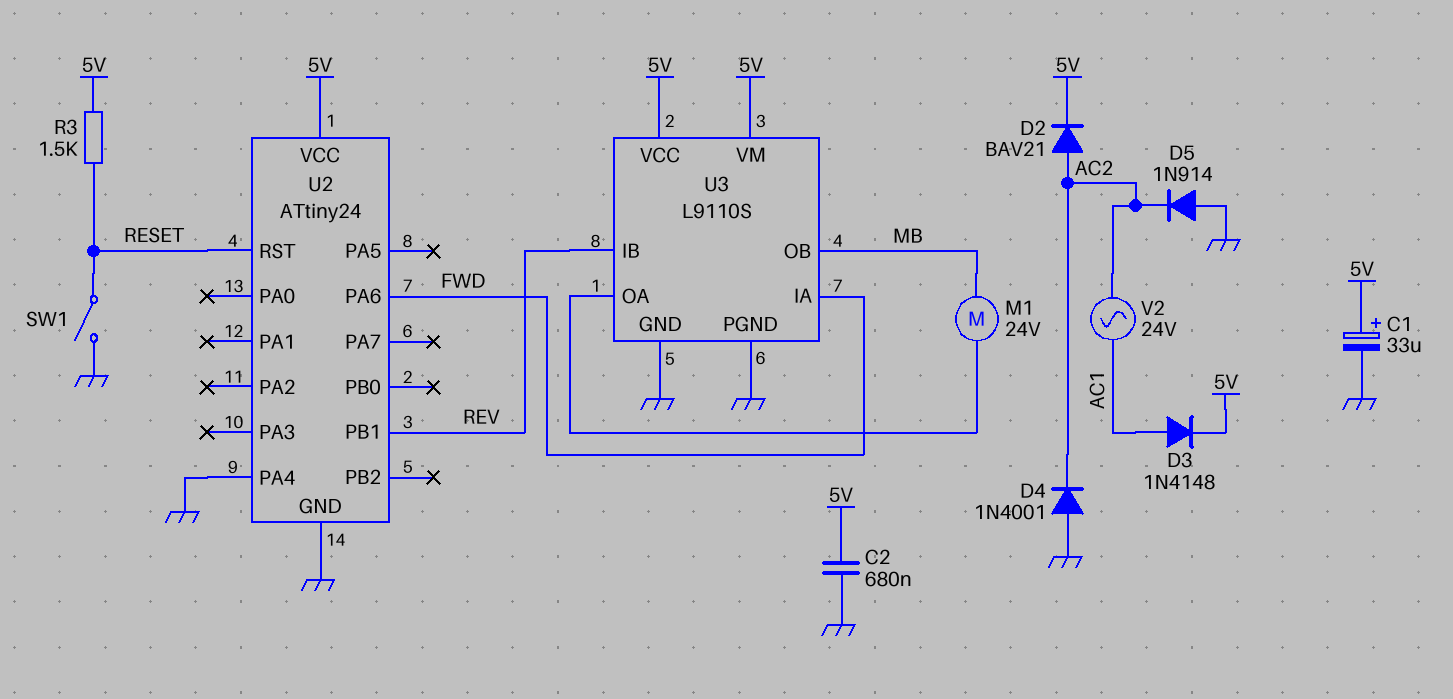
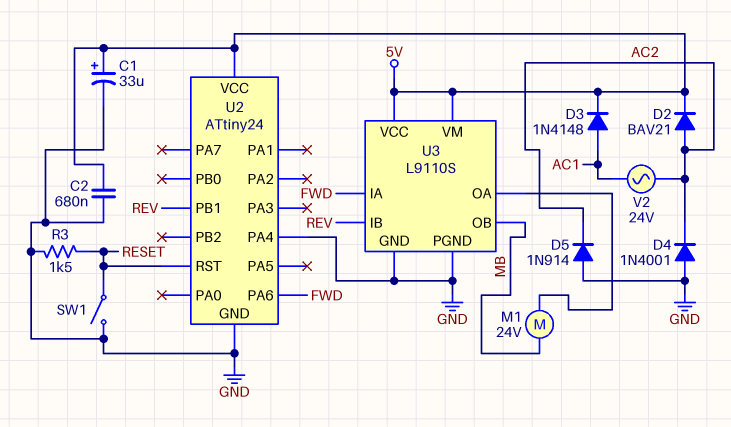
R3: 1.5k (5V, RESET) -> 1.5k (GND, RESET)

